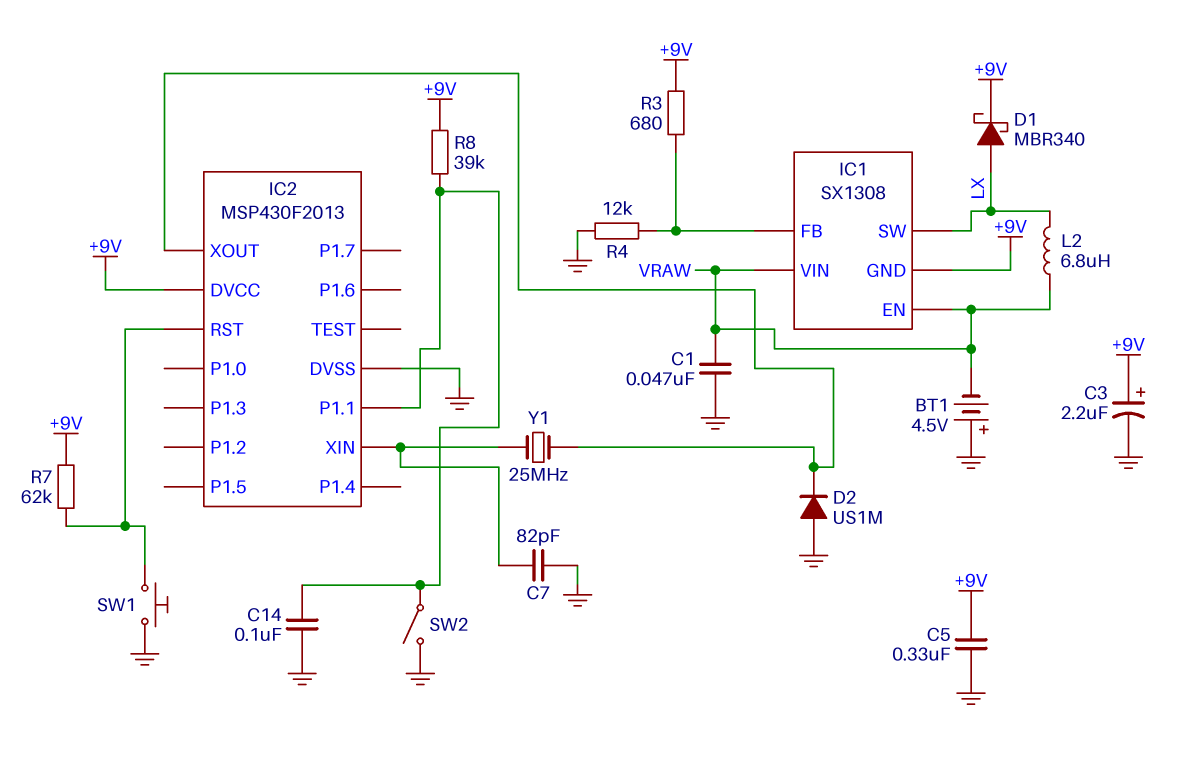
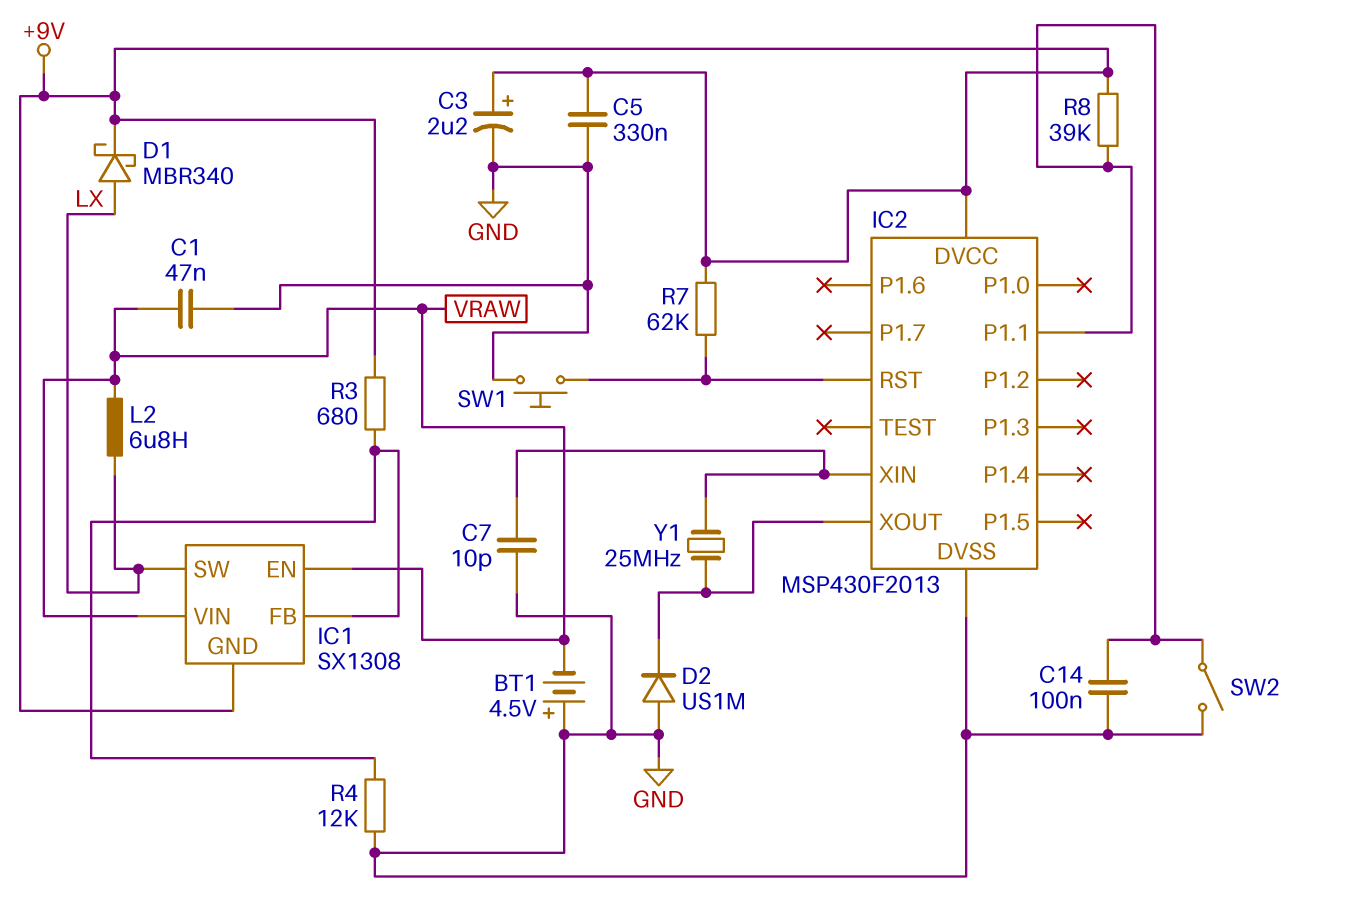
C7: 82pF (GND, IC2/XIN) -> 10pF (GND, IC2/XIN)

